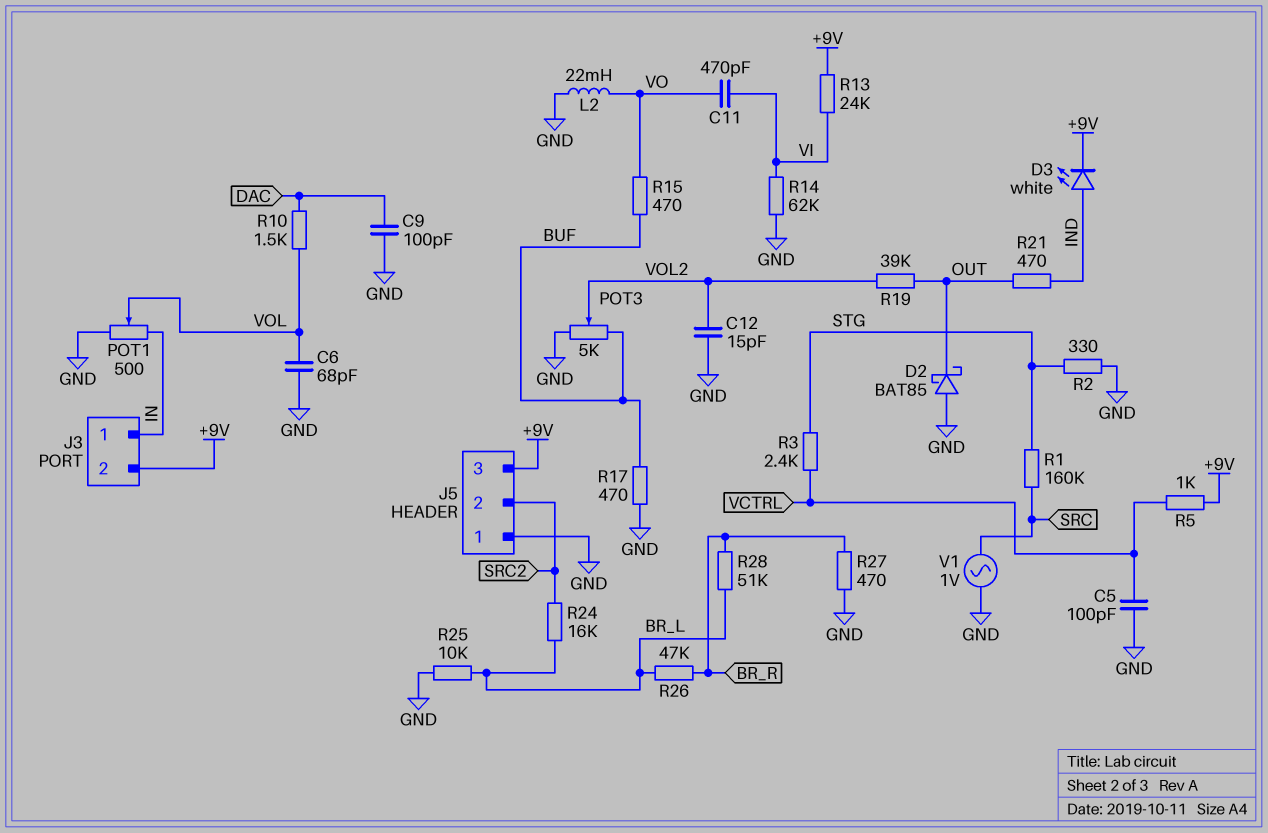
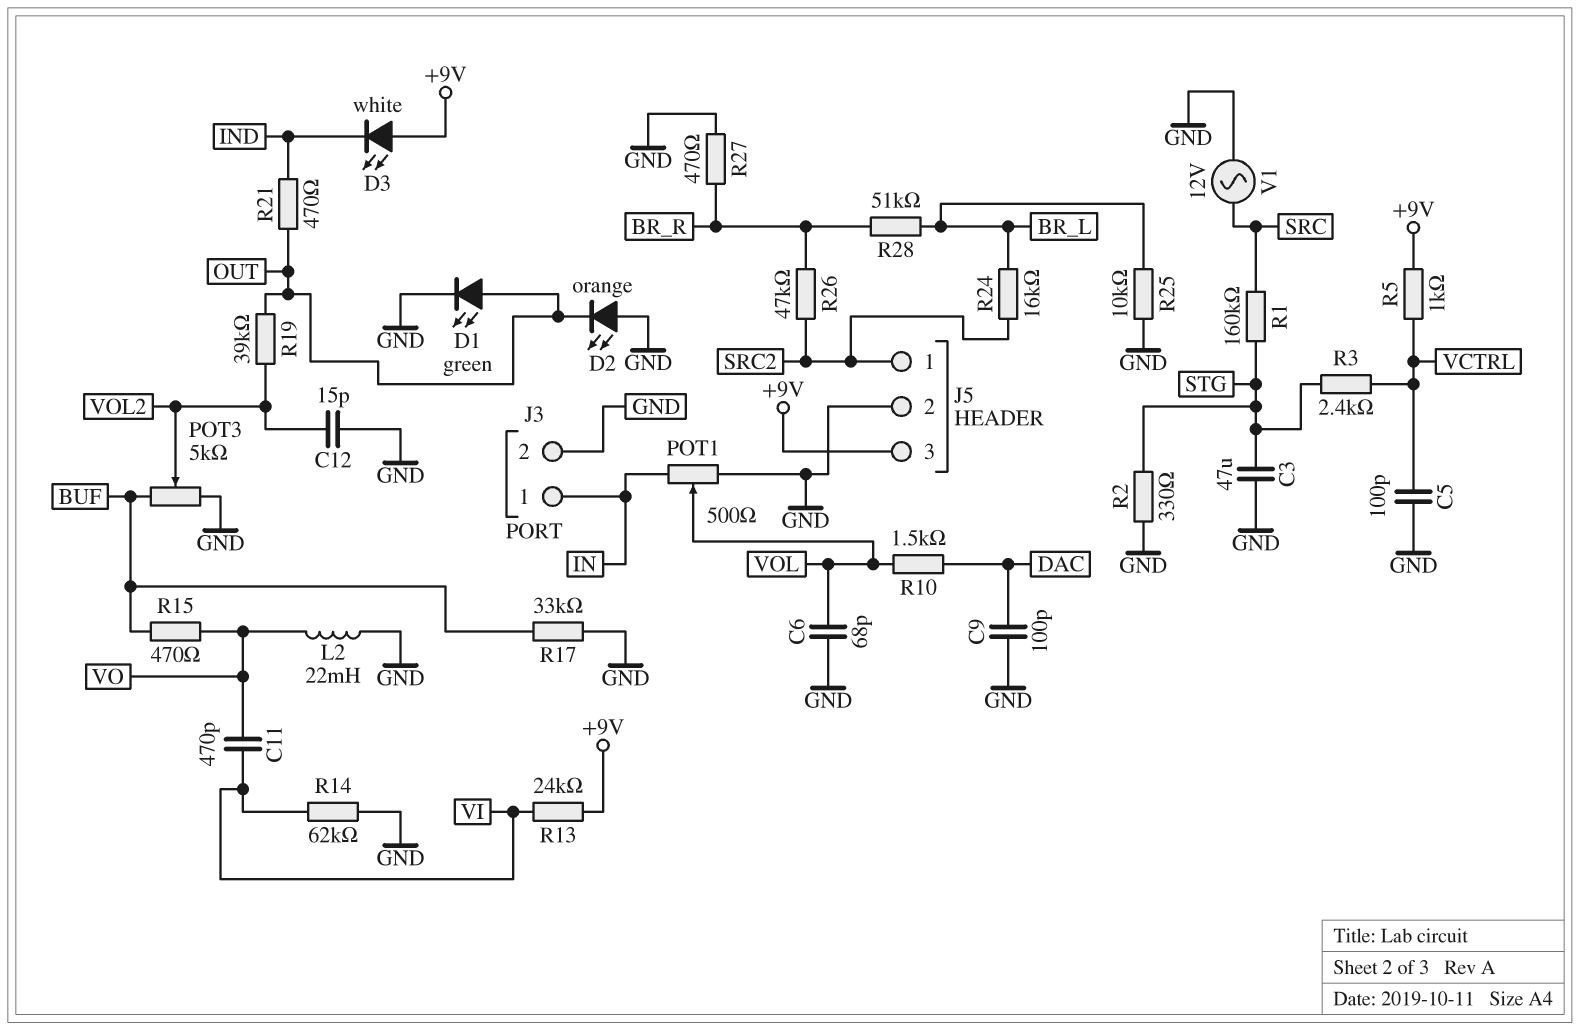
C3: none -> 47uF (GND, STG)
D1: none -> LED green (A OUT, K GND)
D2: schottky BAT85 (A GND, K OUT) -> LED orange (A GND, K OUT)
D3: LED white (A IND, K +9V) -> LED white (A +9V, K IND)
J3 pin 2: +9V -> GND
J5 pin 1: GND -> SRC2
J5 pin 2: SRC2 -> GND
R17: 470 (BUF, GND) -> 33k (BUF, GND)
R26: 47k (BR_L, BR_R) -> 47k (BR_R, SRC2)
V1: AC 1V (GND, SRC) -> AC 12V (GND, SRC)

